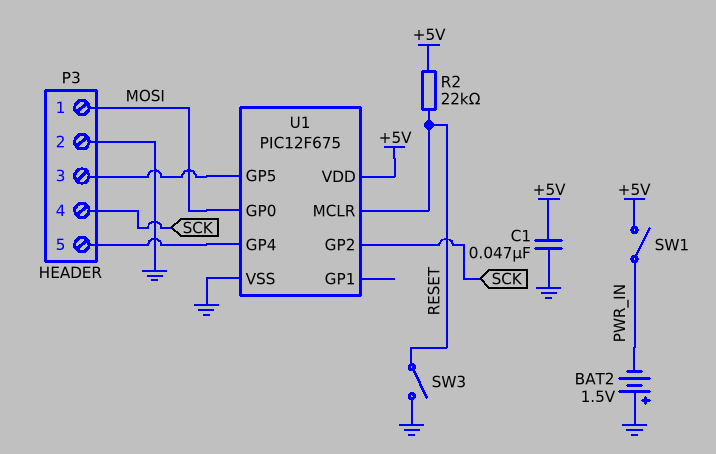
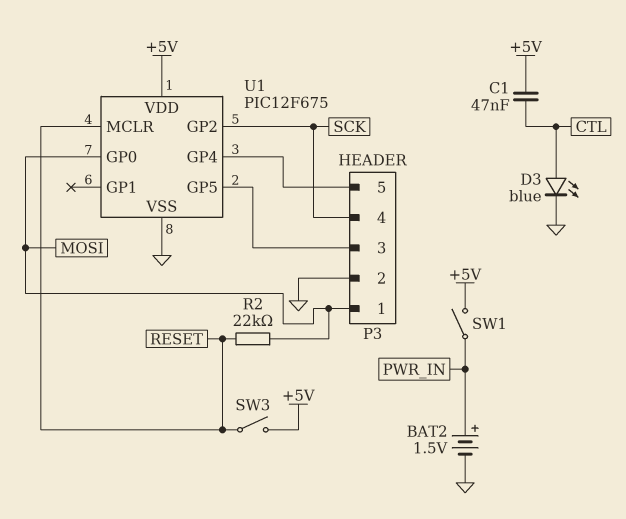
BAT2: 1.5V (plus GND, minus PWR_IN) -> 1.5V (plus PWR_IN, minus GND)
C1: 47nF (+5V, GND) -> 47nF (+5V, CTL)
D3: none -> LED blue (A CTL, K GND)
R2: 22k (+5V, RESET) -> 22k (MOSI, RESET)
SW3: switch (GND, RESET) -> switch (+5V, RESET)

